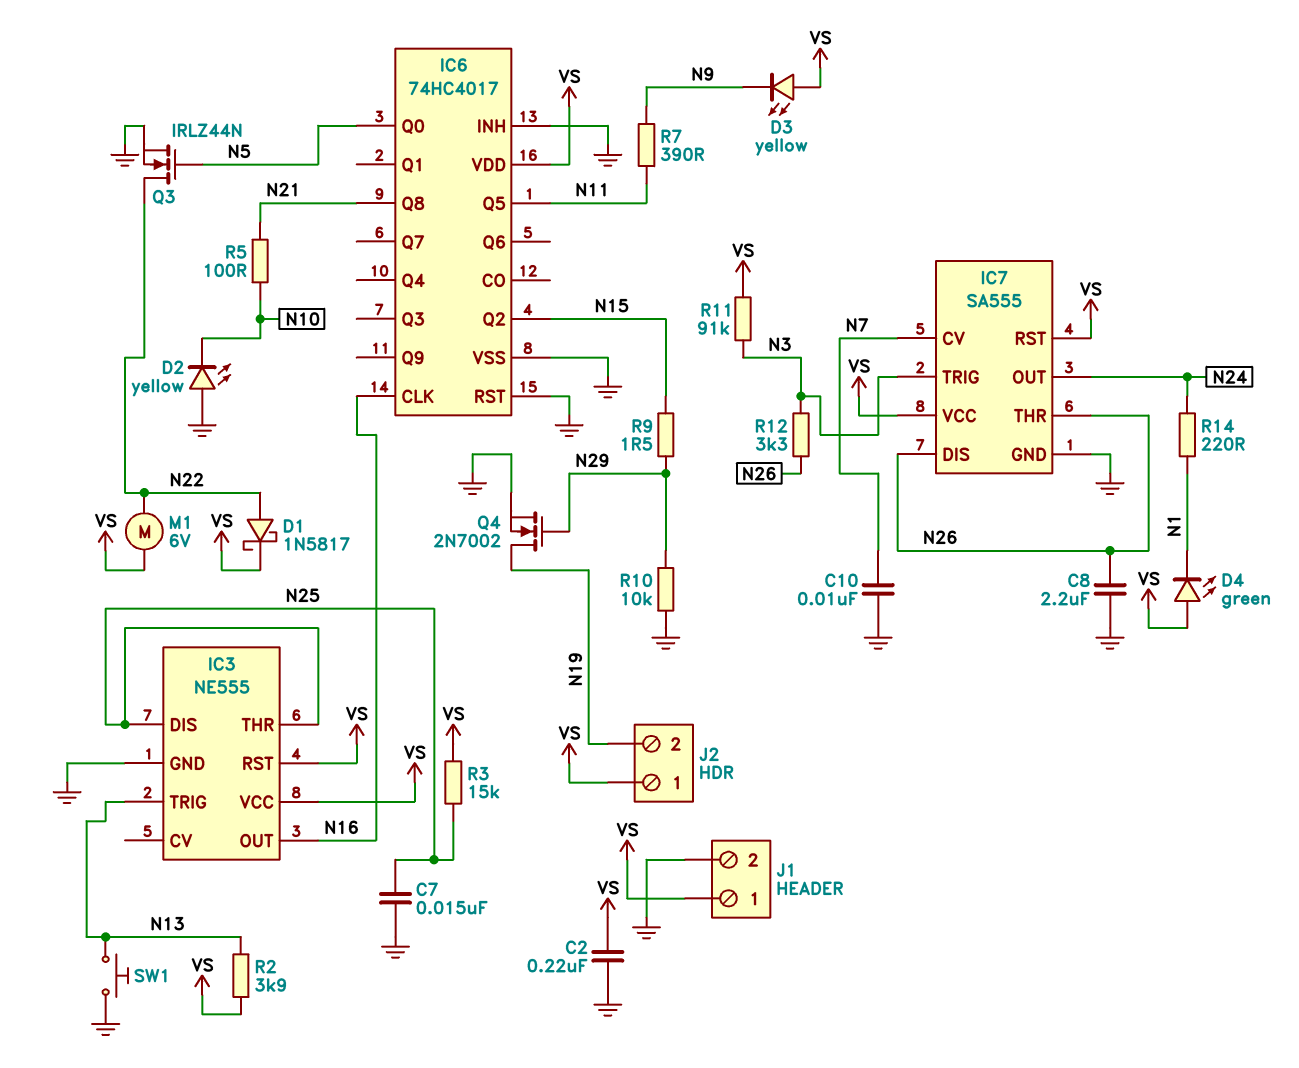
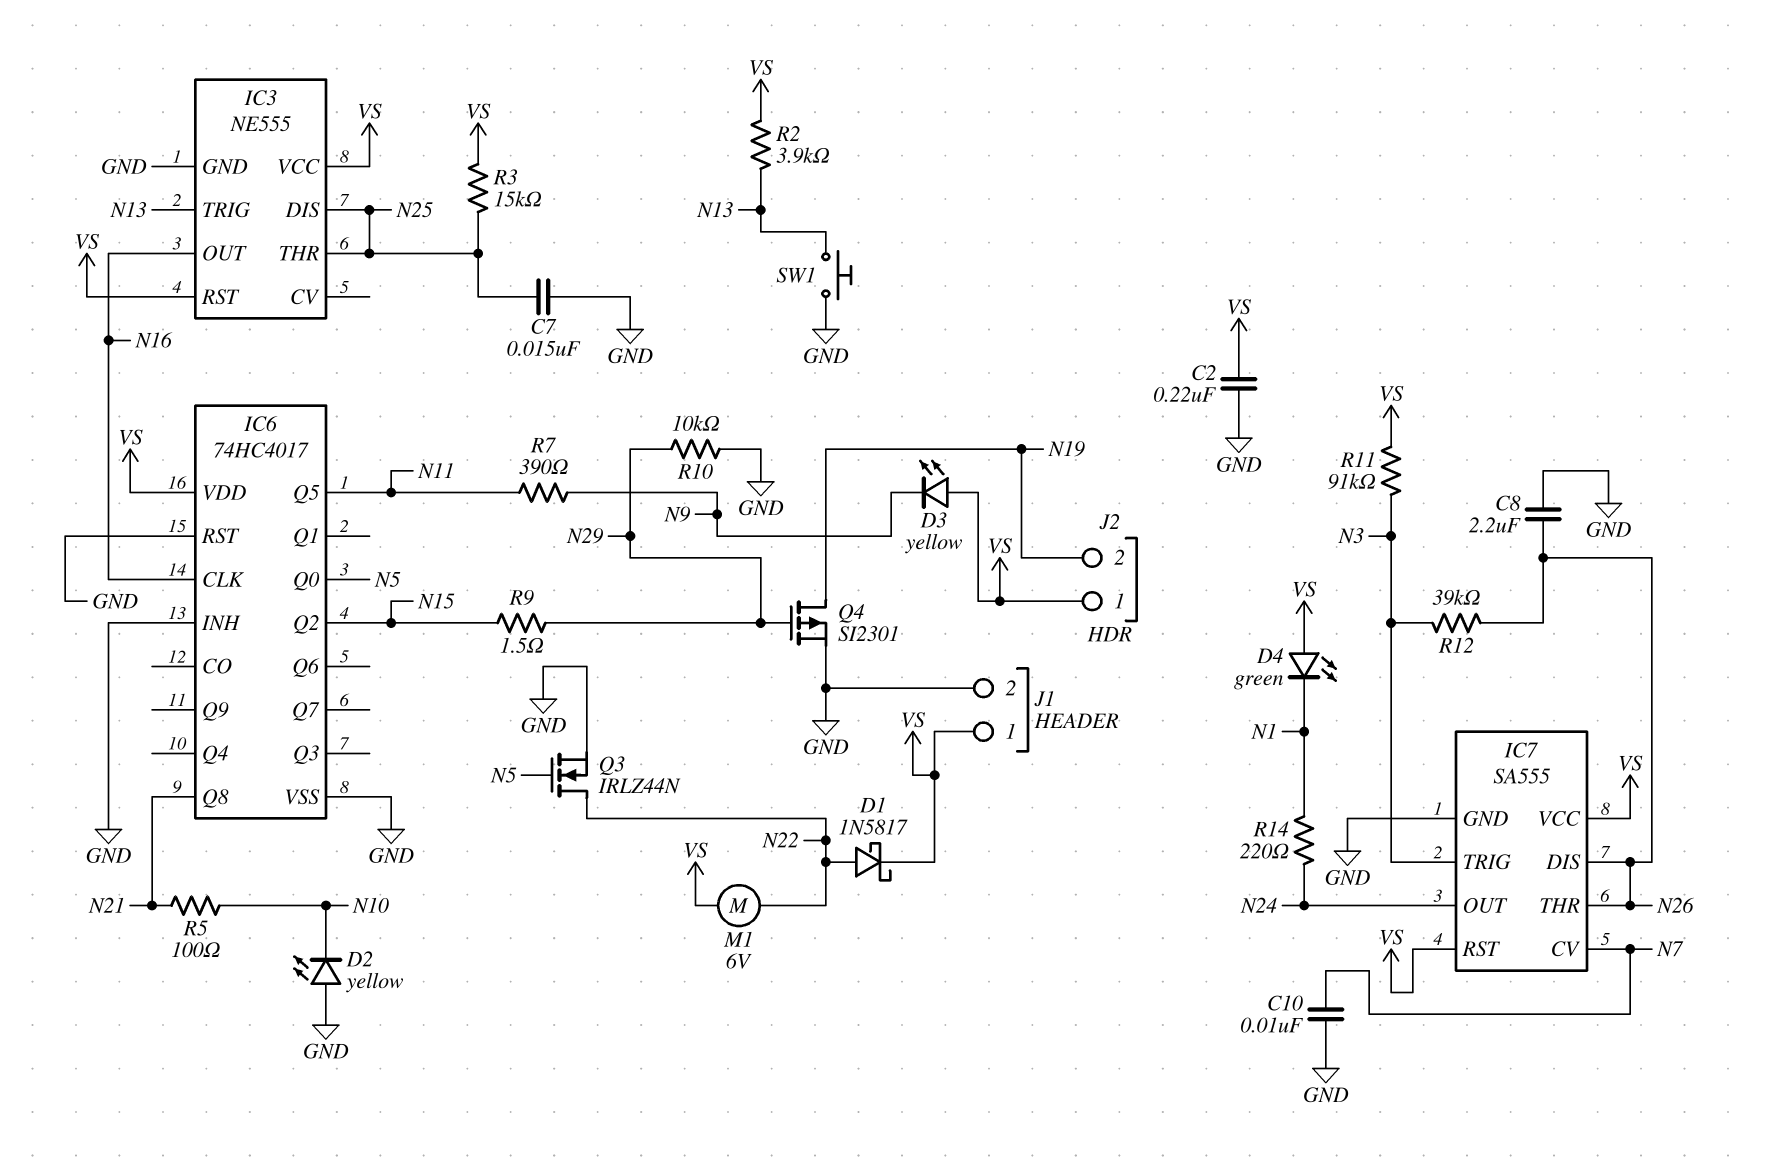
Q4: NMOS 2N7002 (G N29, D N19, S GND) -> PMOS SI2301 (G N29, D N19, S GND)
R12: 3.3k (N3, N26) -> 39k (N3, N26)

